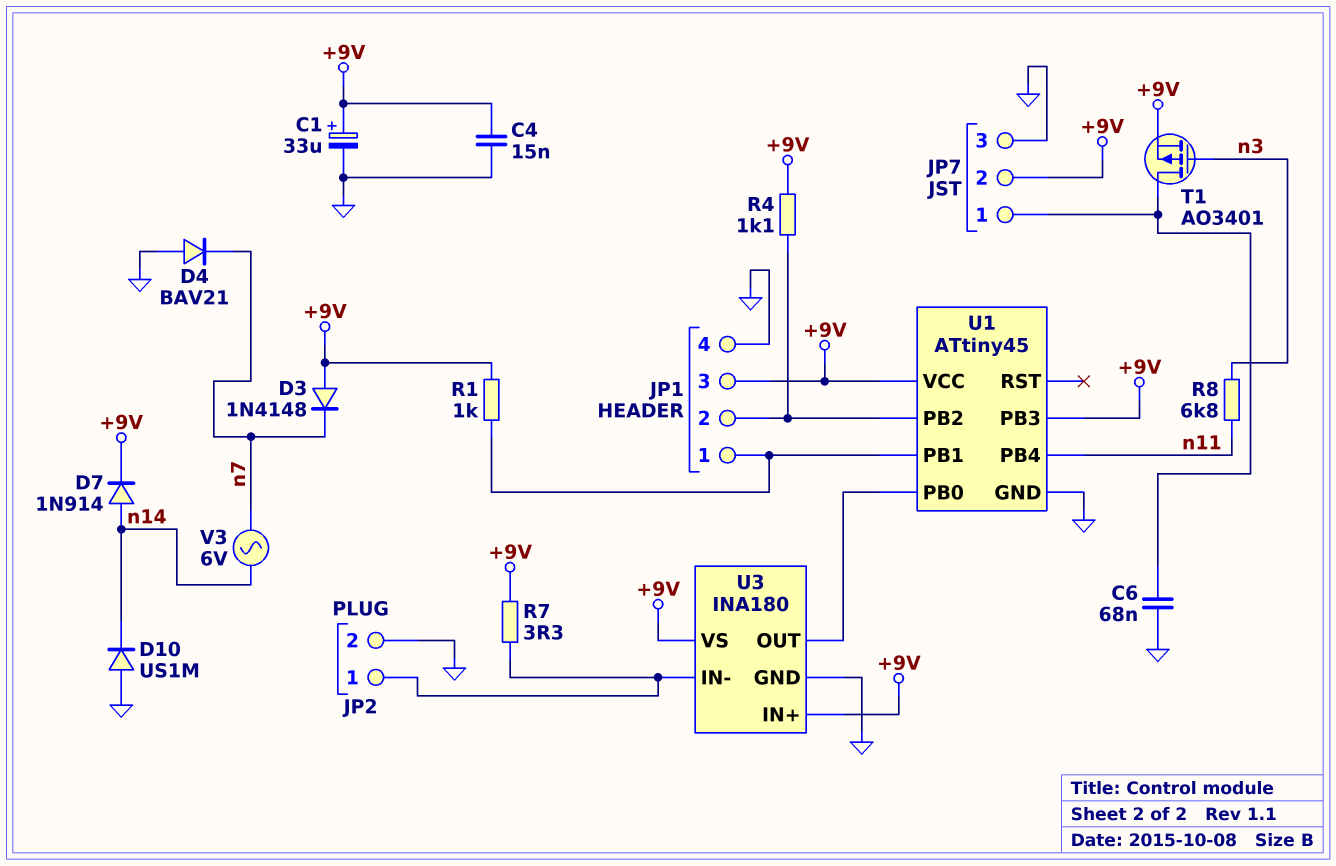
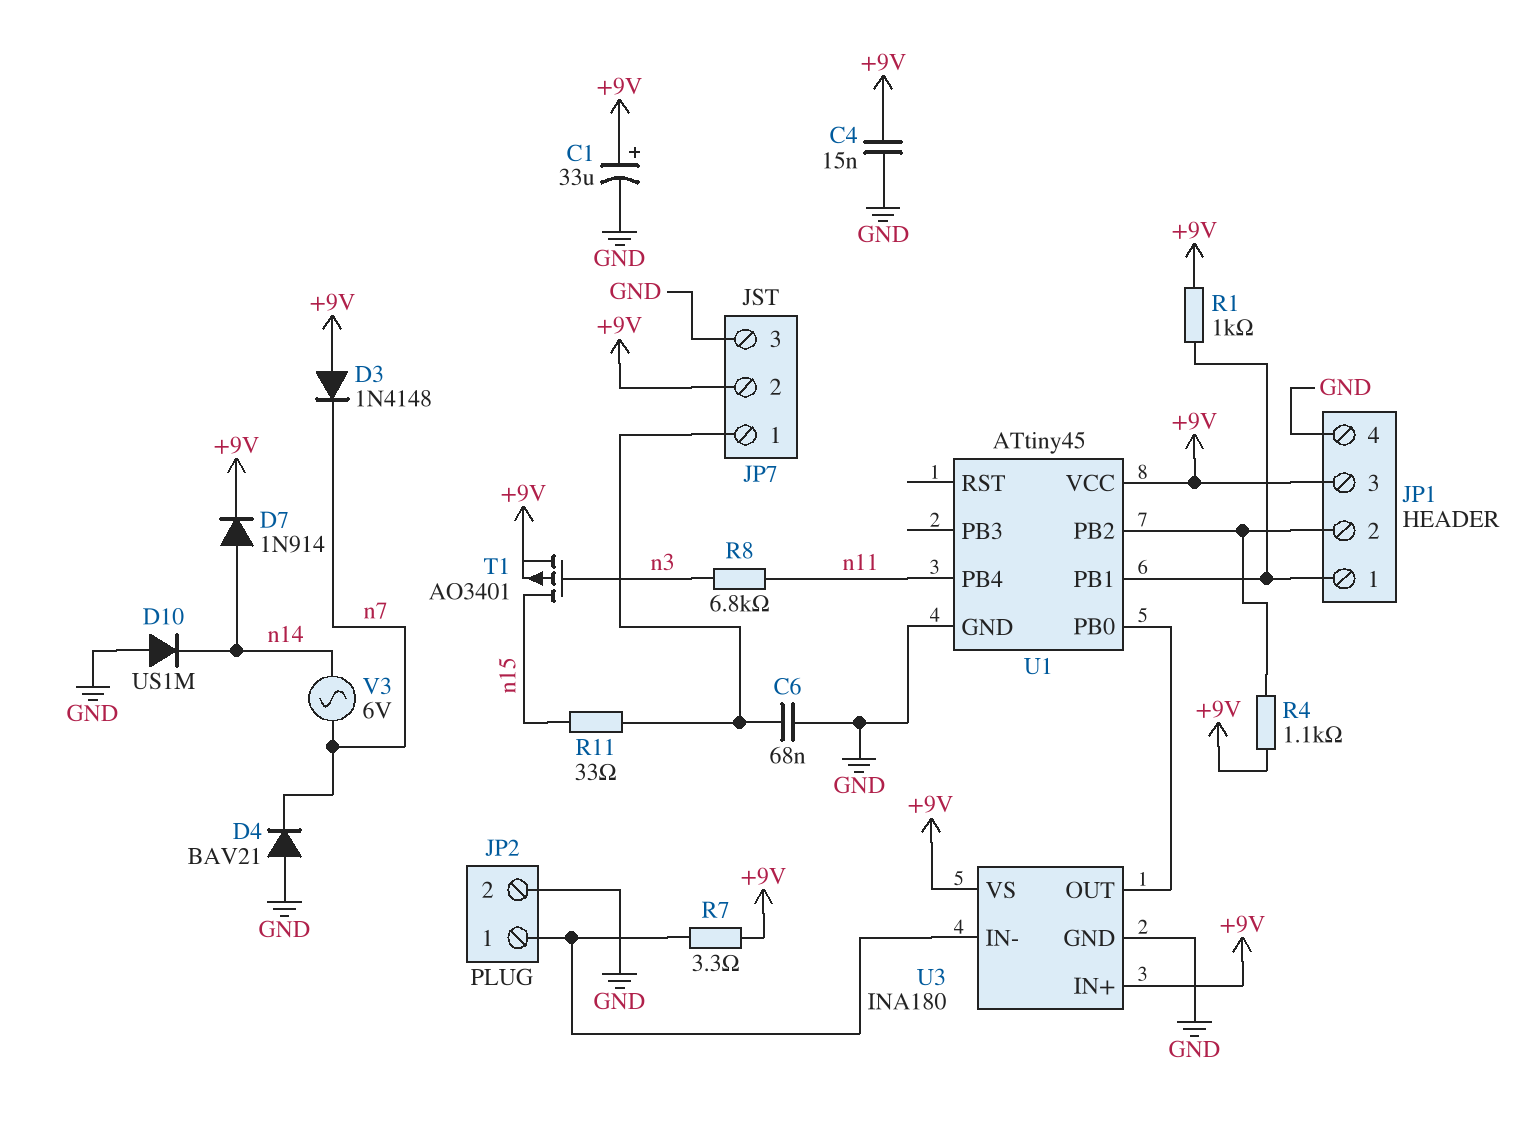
R11: none -> 33 (JP7/1, n15)
T1: PMOS AO3401 (G n3, D JP7/1, S +9V) -> PMOS AO3401 (G n3, D n15, S +9V)
U1 pin PB3: +9V -> none

